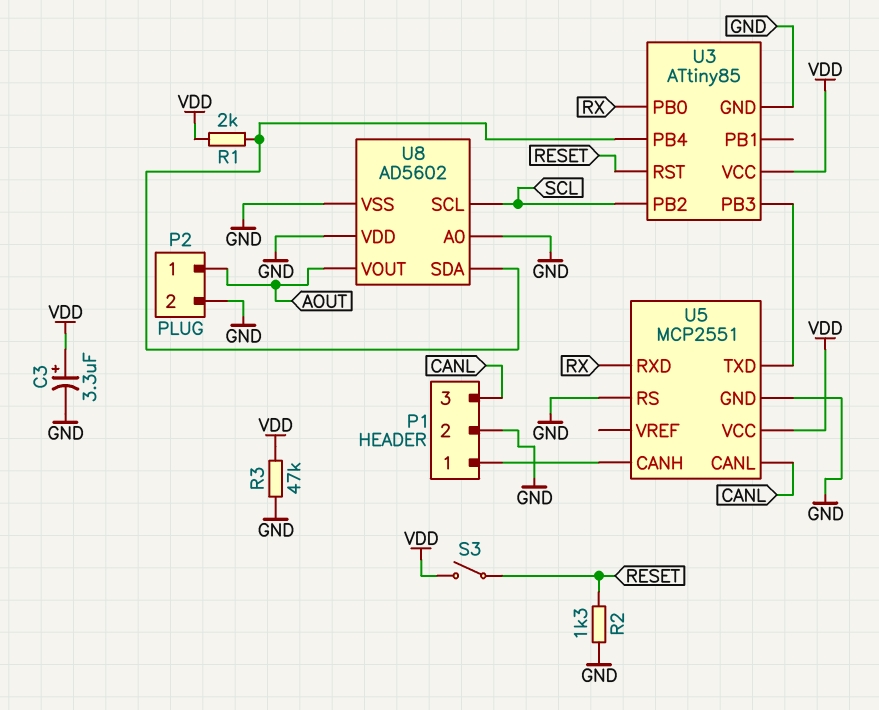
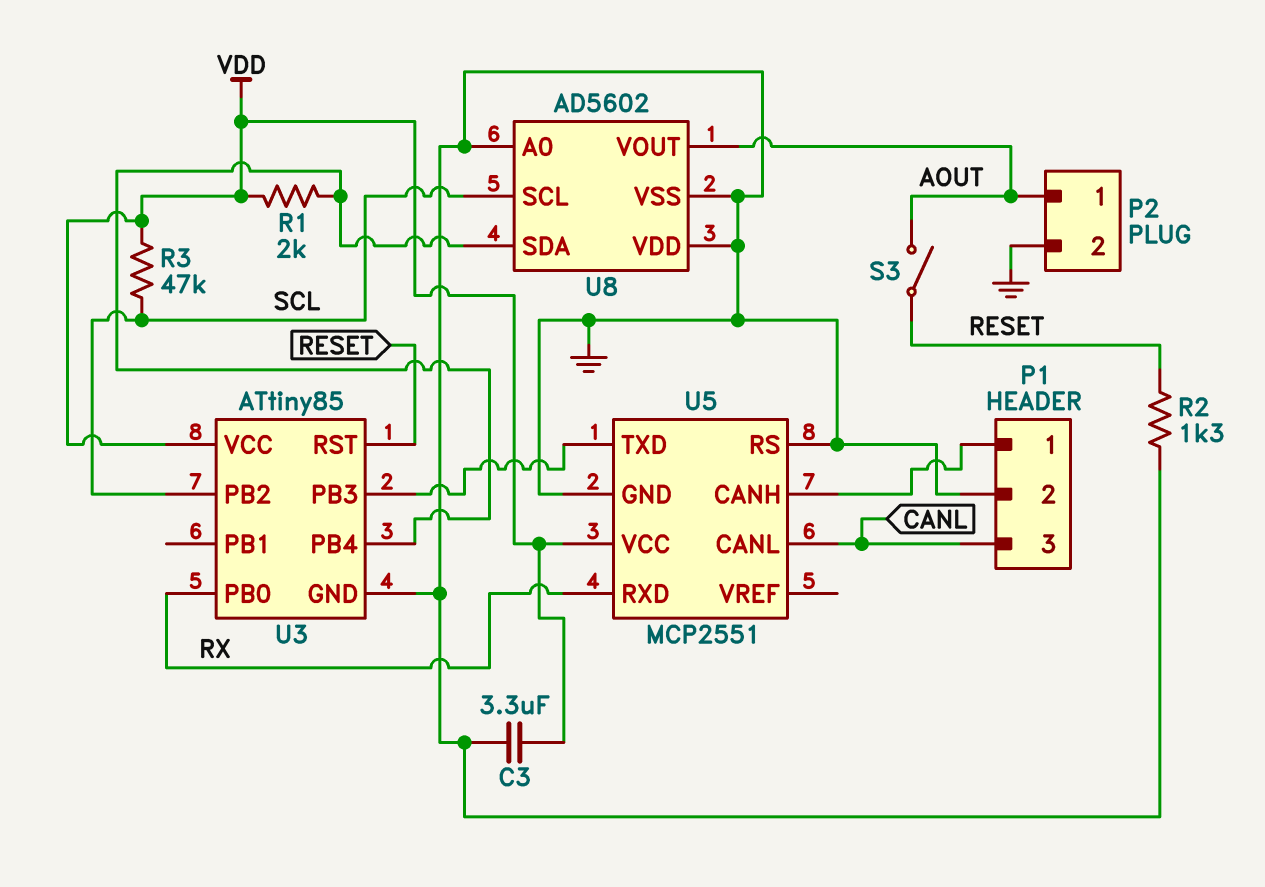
C3: 3.3uF (plus VDD, minus GND) -> 3.3uF (GND, VDD)
R3: 47k (GND, VDD) -> 47k (SCL, VDD)
S3: switch (RESET, VDD) -> switch (AOUT, RESET)

